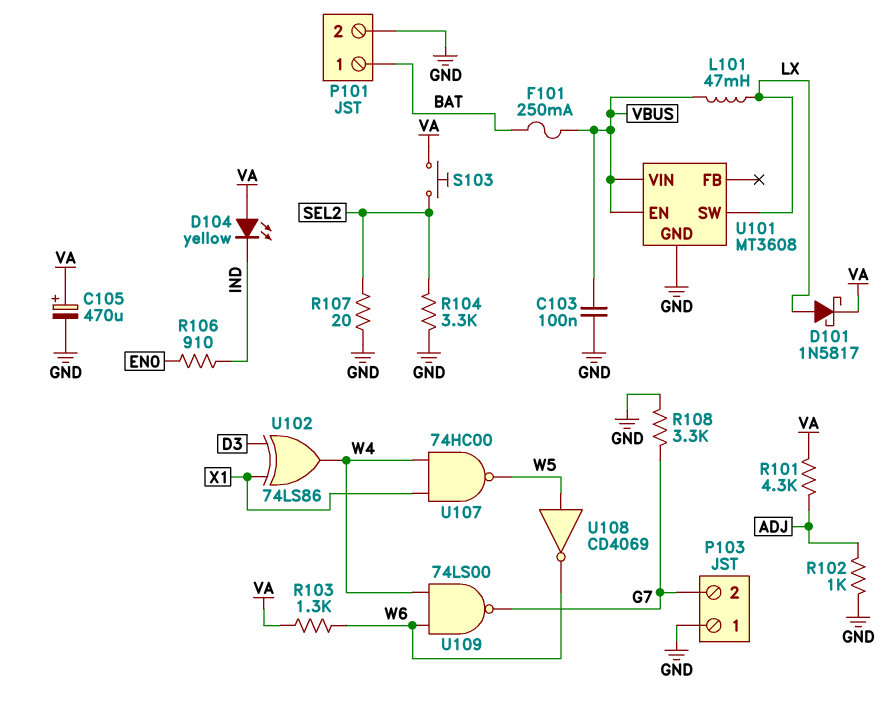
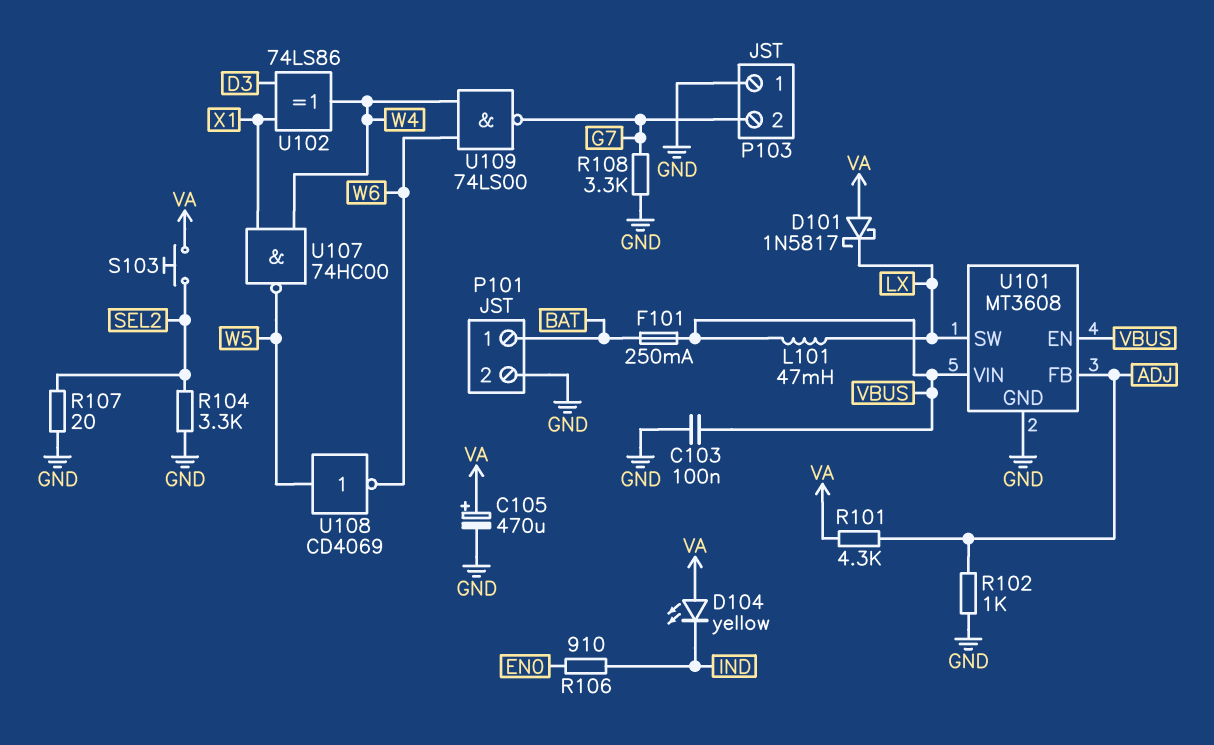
D101: schottky 1N5817 (A LX, K VA) -> schottky 1N5817 (A VA, K LX)
R103: 1.3k (VA, W6) -> none
U101 pin FB: none -> ADJ

